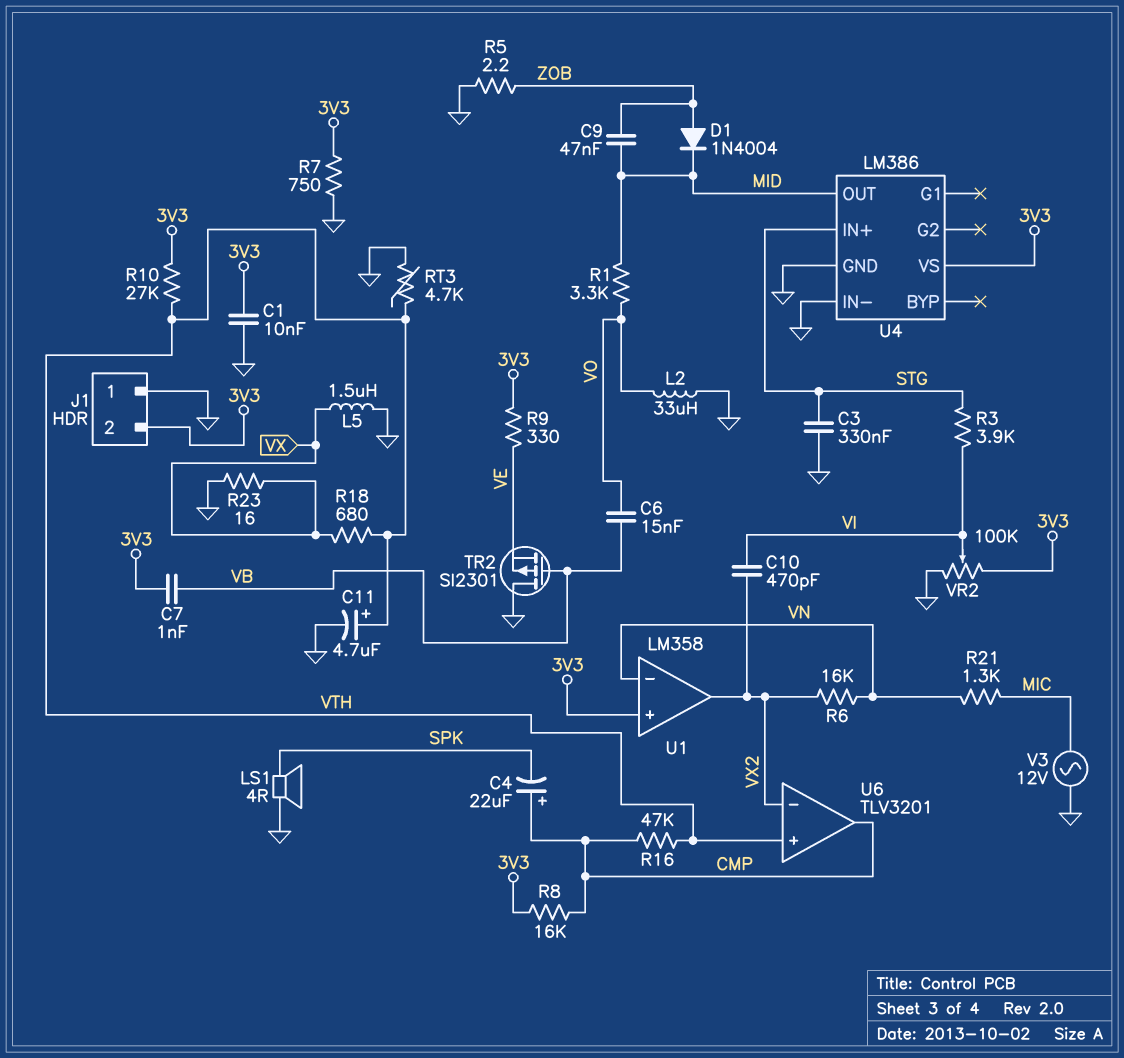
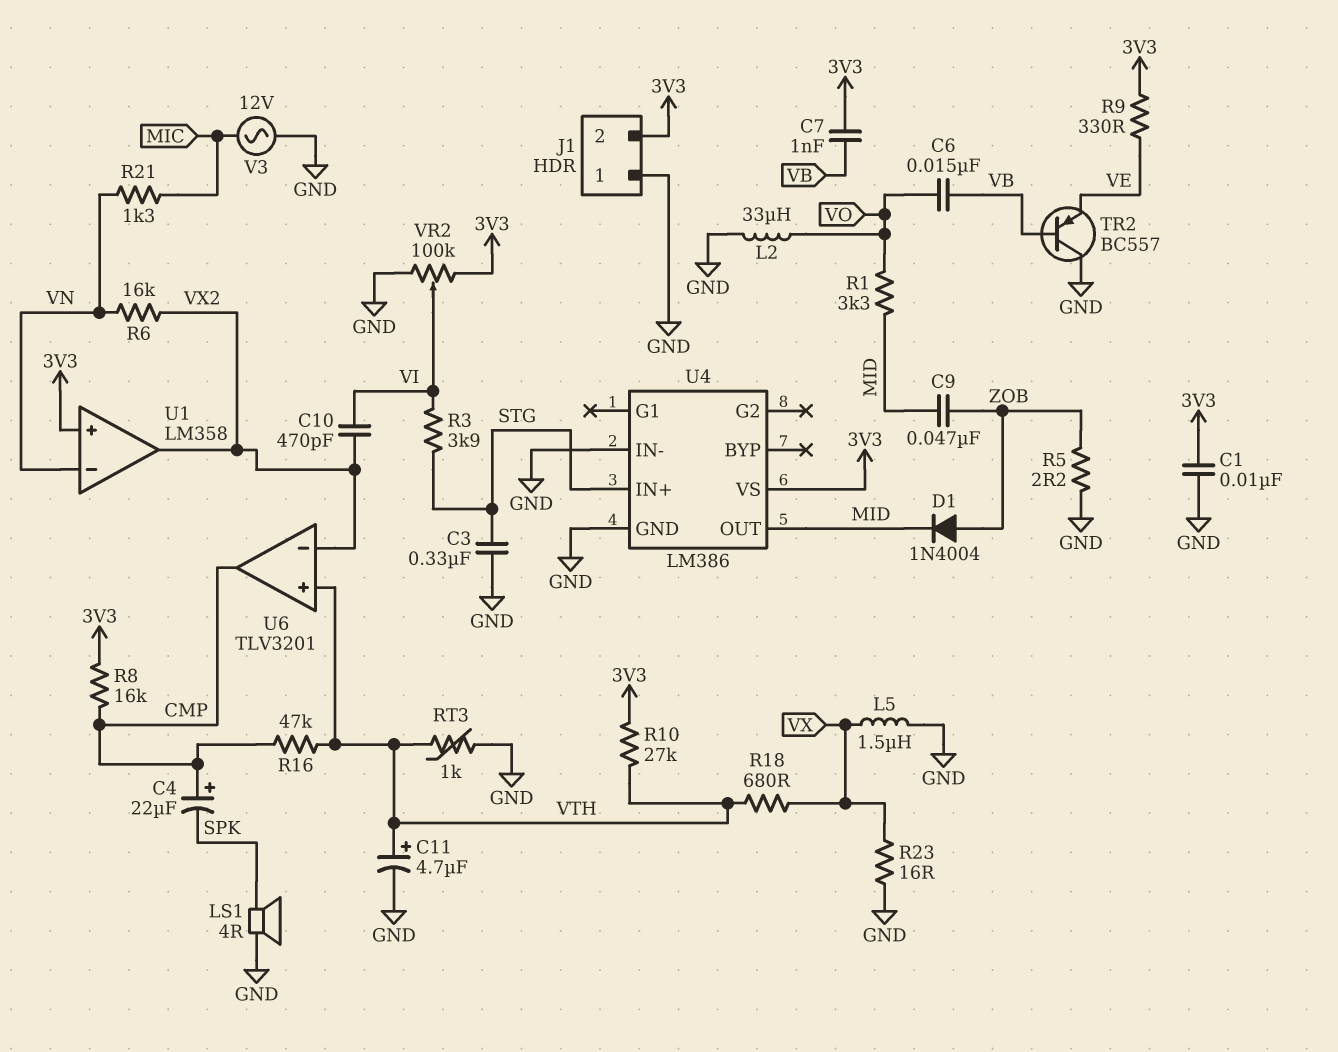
R7: 750 (3V3, GND) -> none
RT3: 4.7k (GND, VTH) -> 1k (GND, VTH)
TR2: PMOS SI2301 (G VB, D GND, S VE) -> PNP BC557 (B VB, C GND, E VE)

